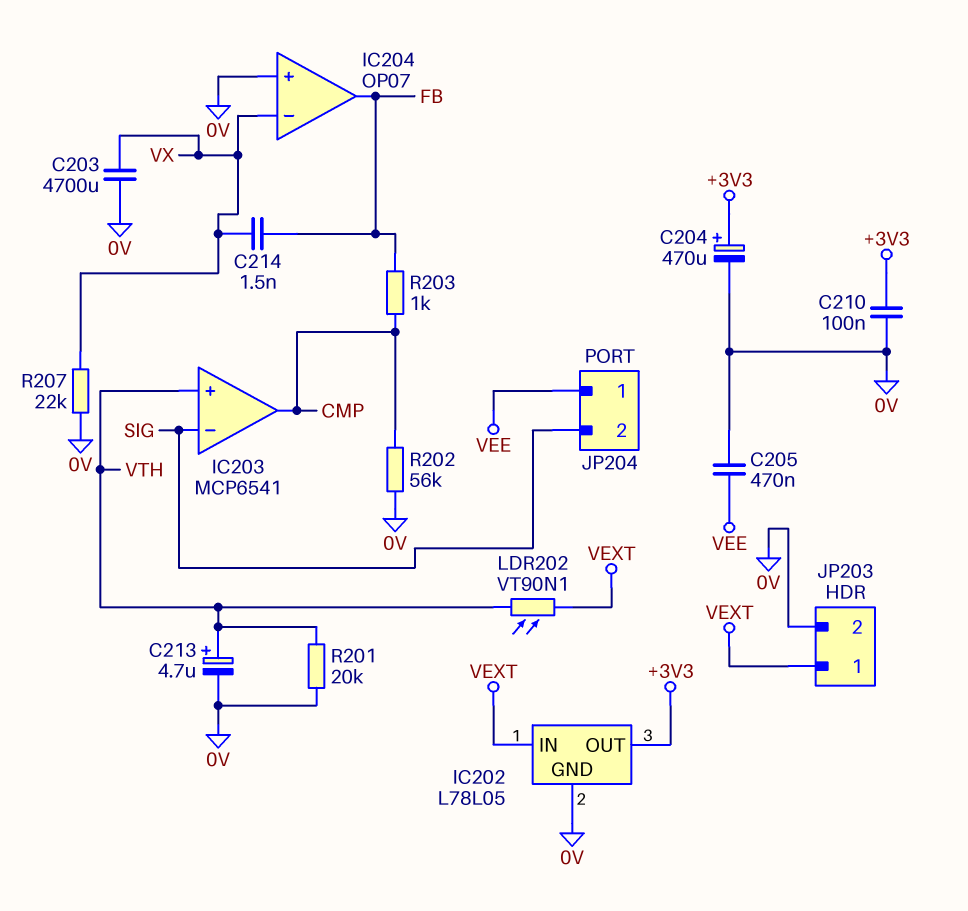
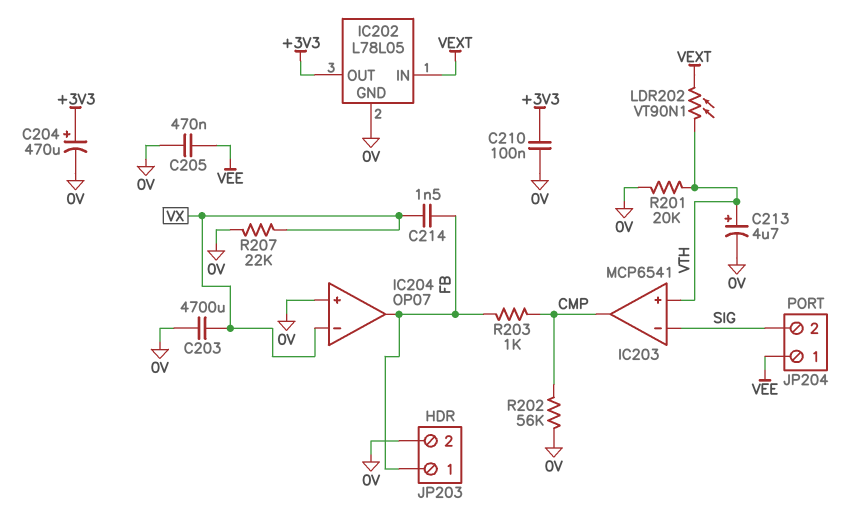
JP203 pin 1: VEXT -> FB

